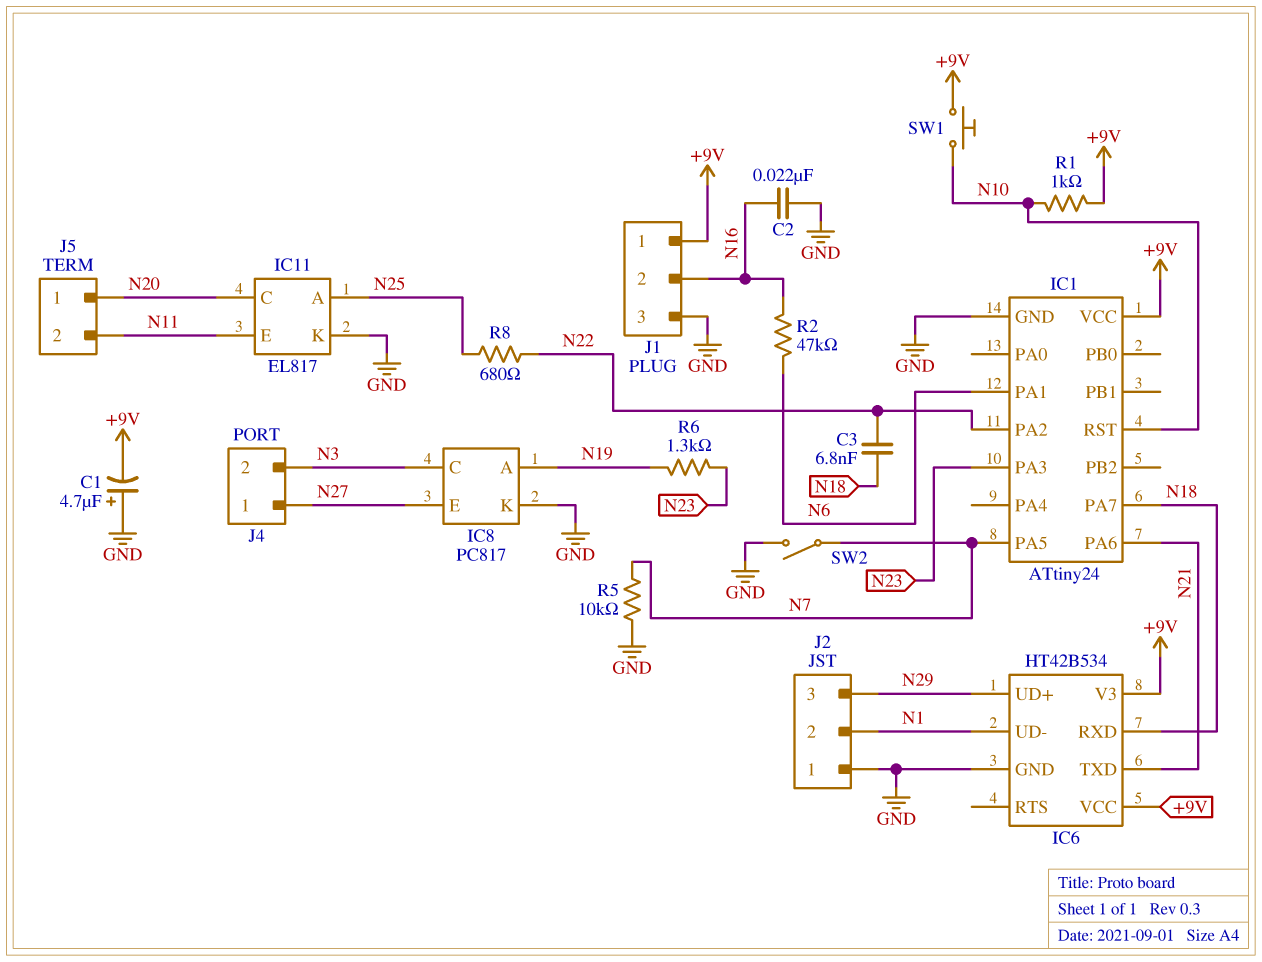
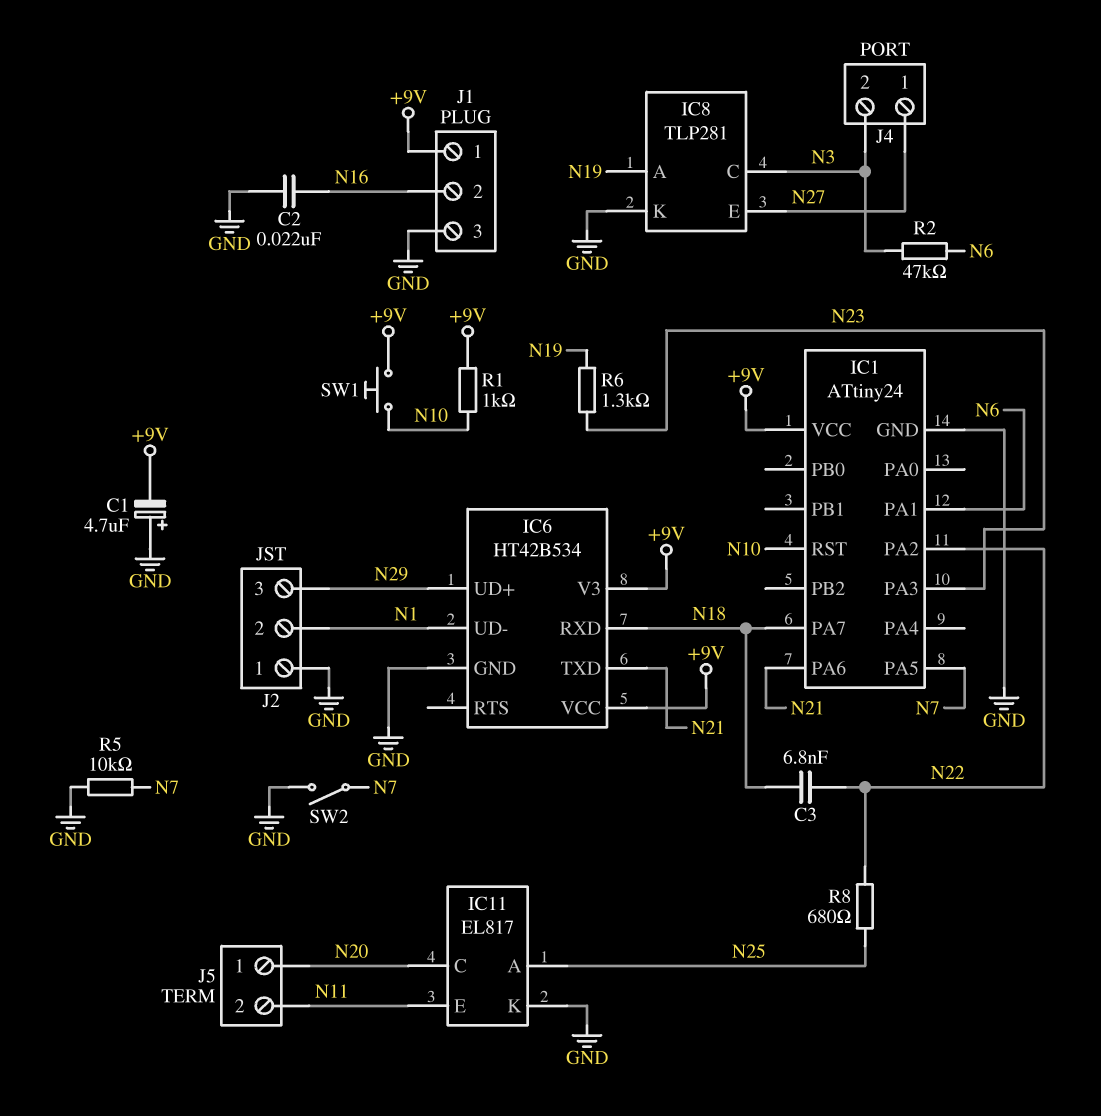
IC8: PC817 -> TLP281
R2: 47k (N6, N16) -> 47k (N3, N6)

